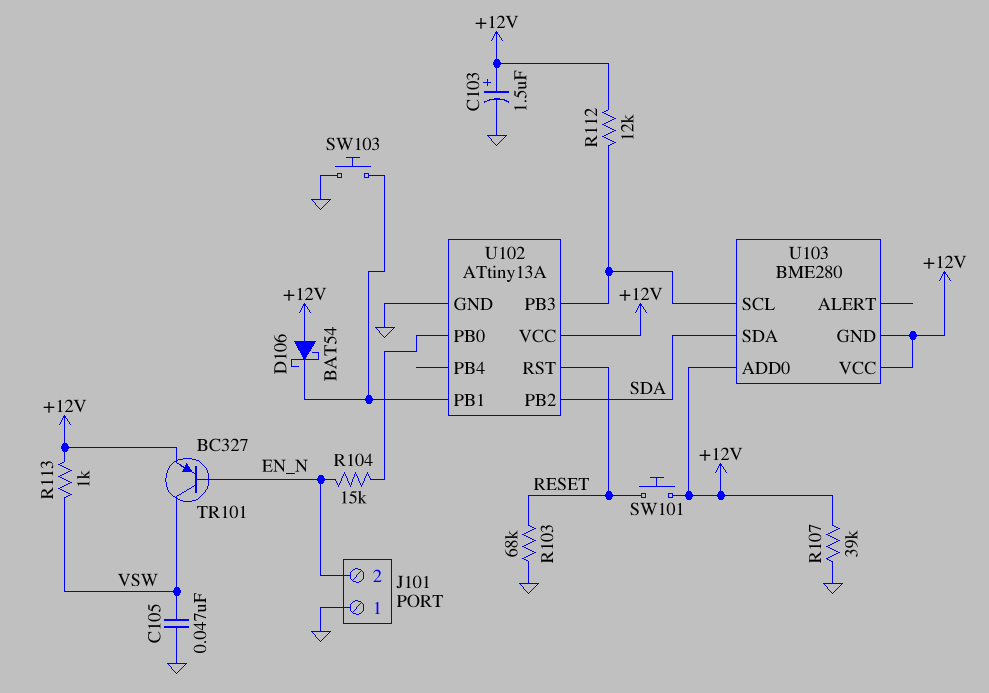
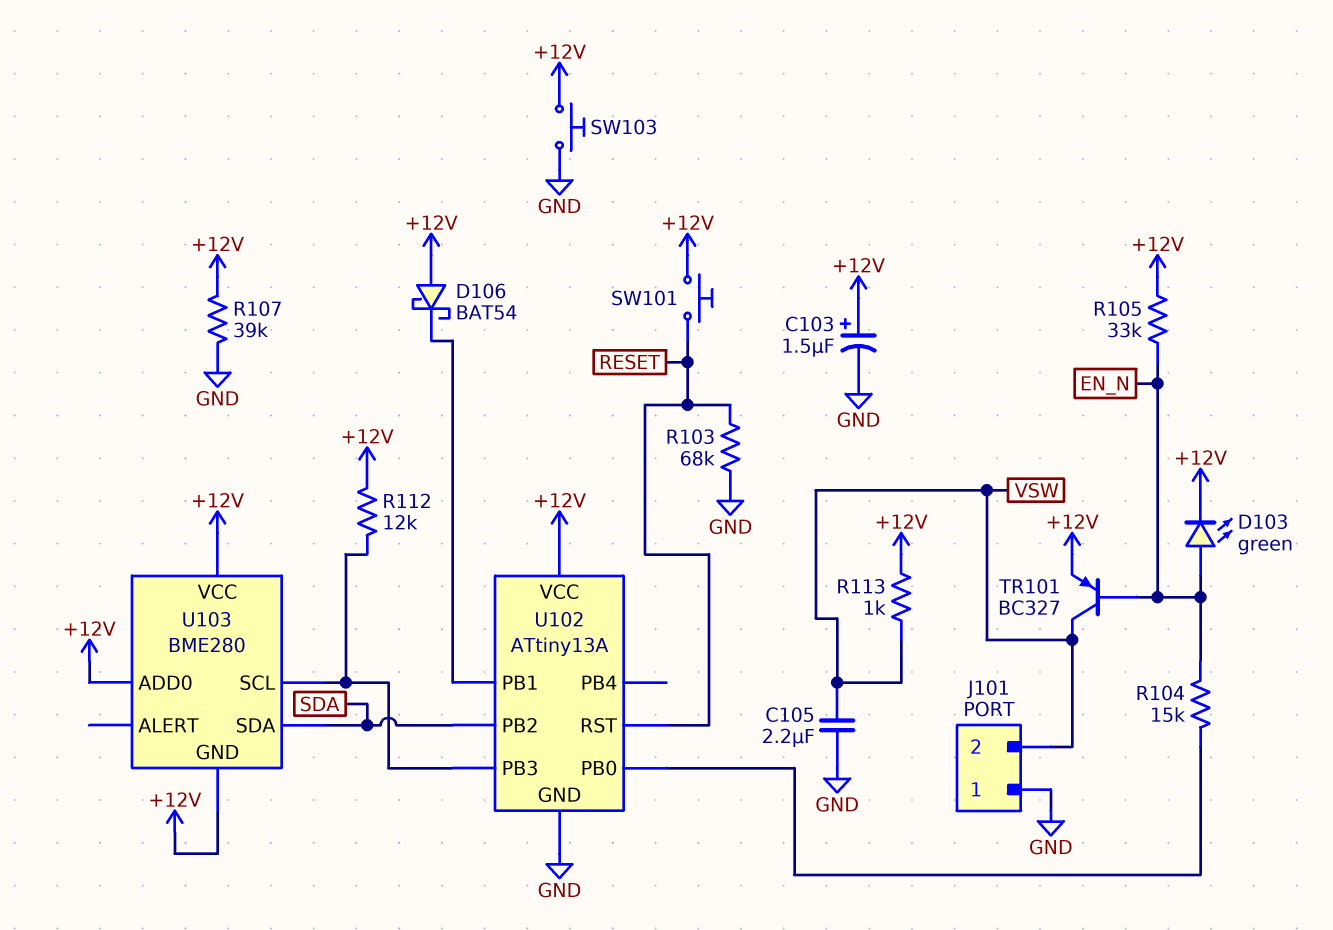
C105: 47nF (GND, VSW) -> 2.2uF (GND, VSW)
D103: none -> LED green (A EN_N, K +12V)
J101 pin 2: EN_N -> VSW
R105: none -> 33k (+12V, EN_N)
SW103: button (GND, U102/PB1) -> button (+12V, GND)

